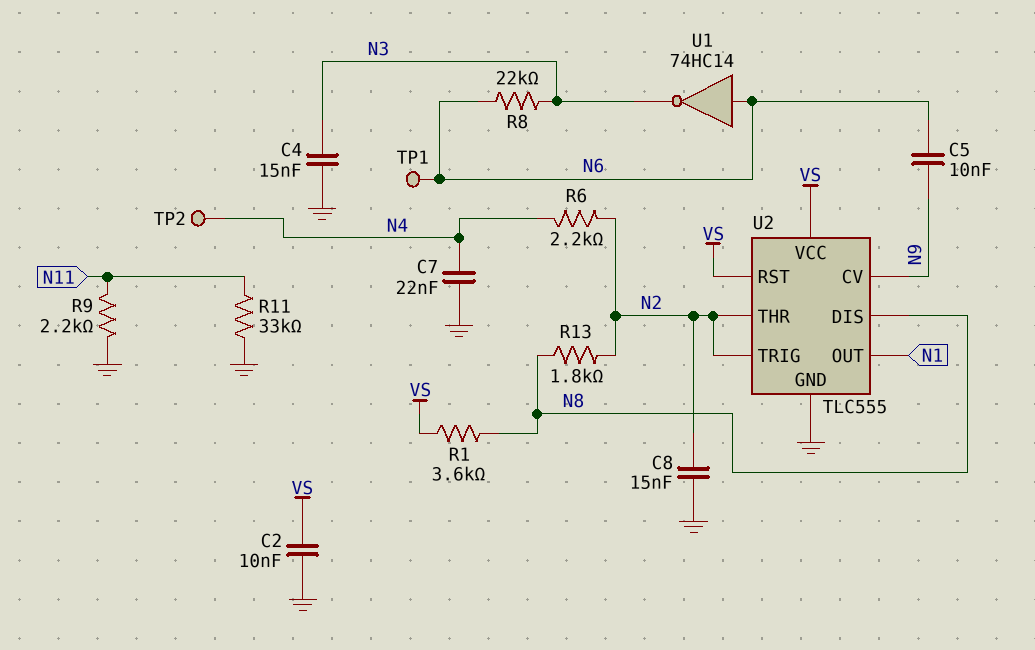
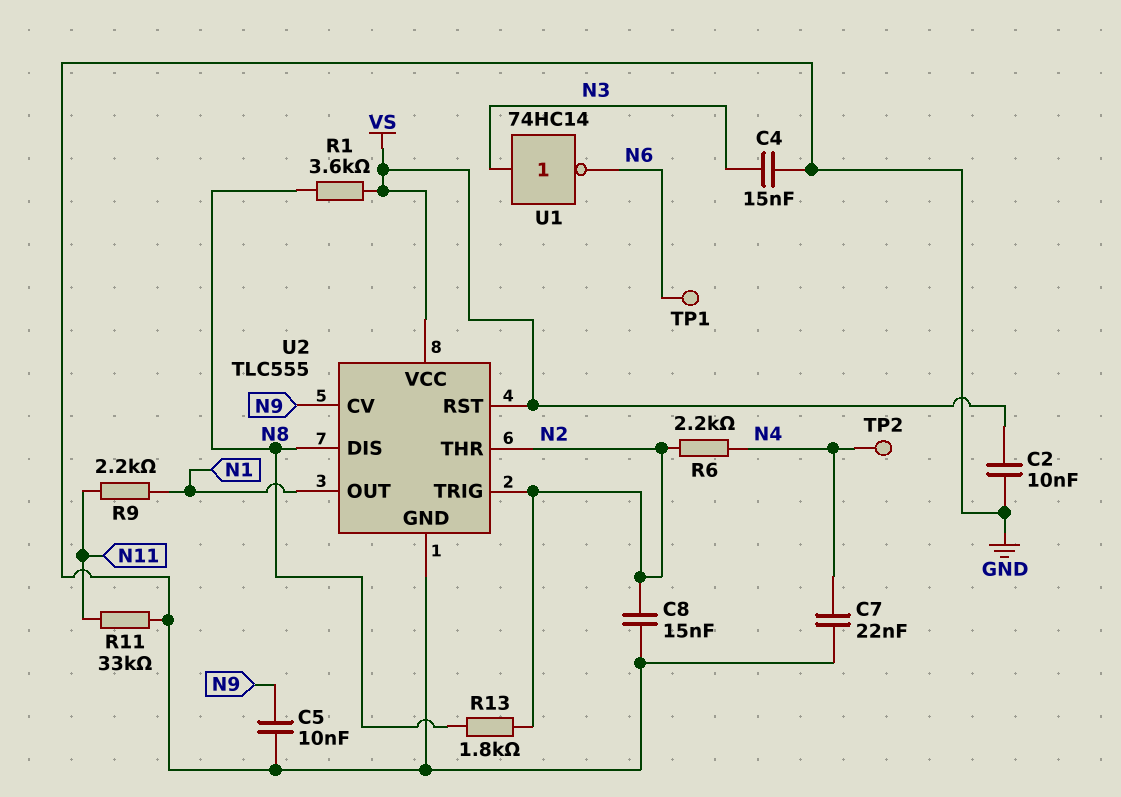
C5: 10nF (N6, N9) -> 10nF (GND, N9)
R8: 22k (N3, N6) -> none
R9: 2.2k (GND, N11) -> 2.2k (N1, N11)
U1: NOT 74HC14 (in N6, out N3) -> NOT 74HC14 (in N3, out N6)

